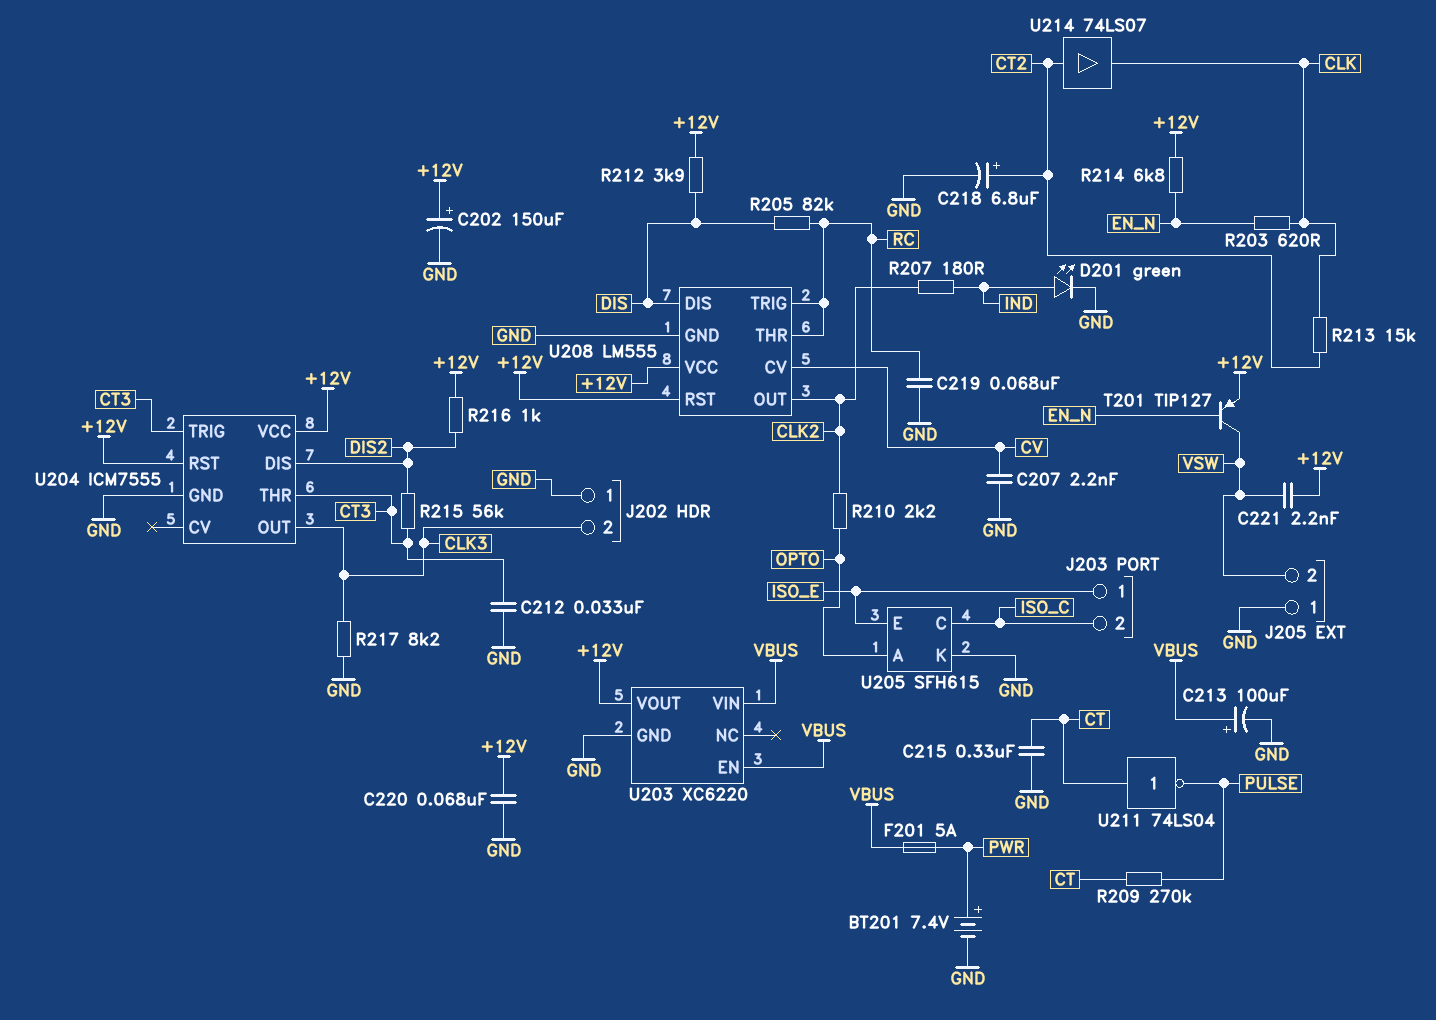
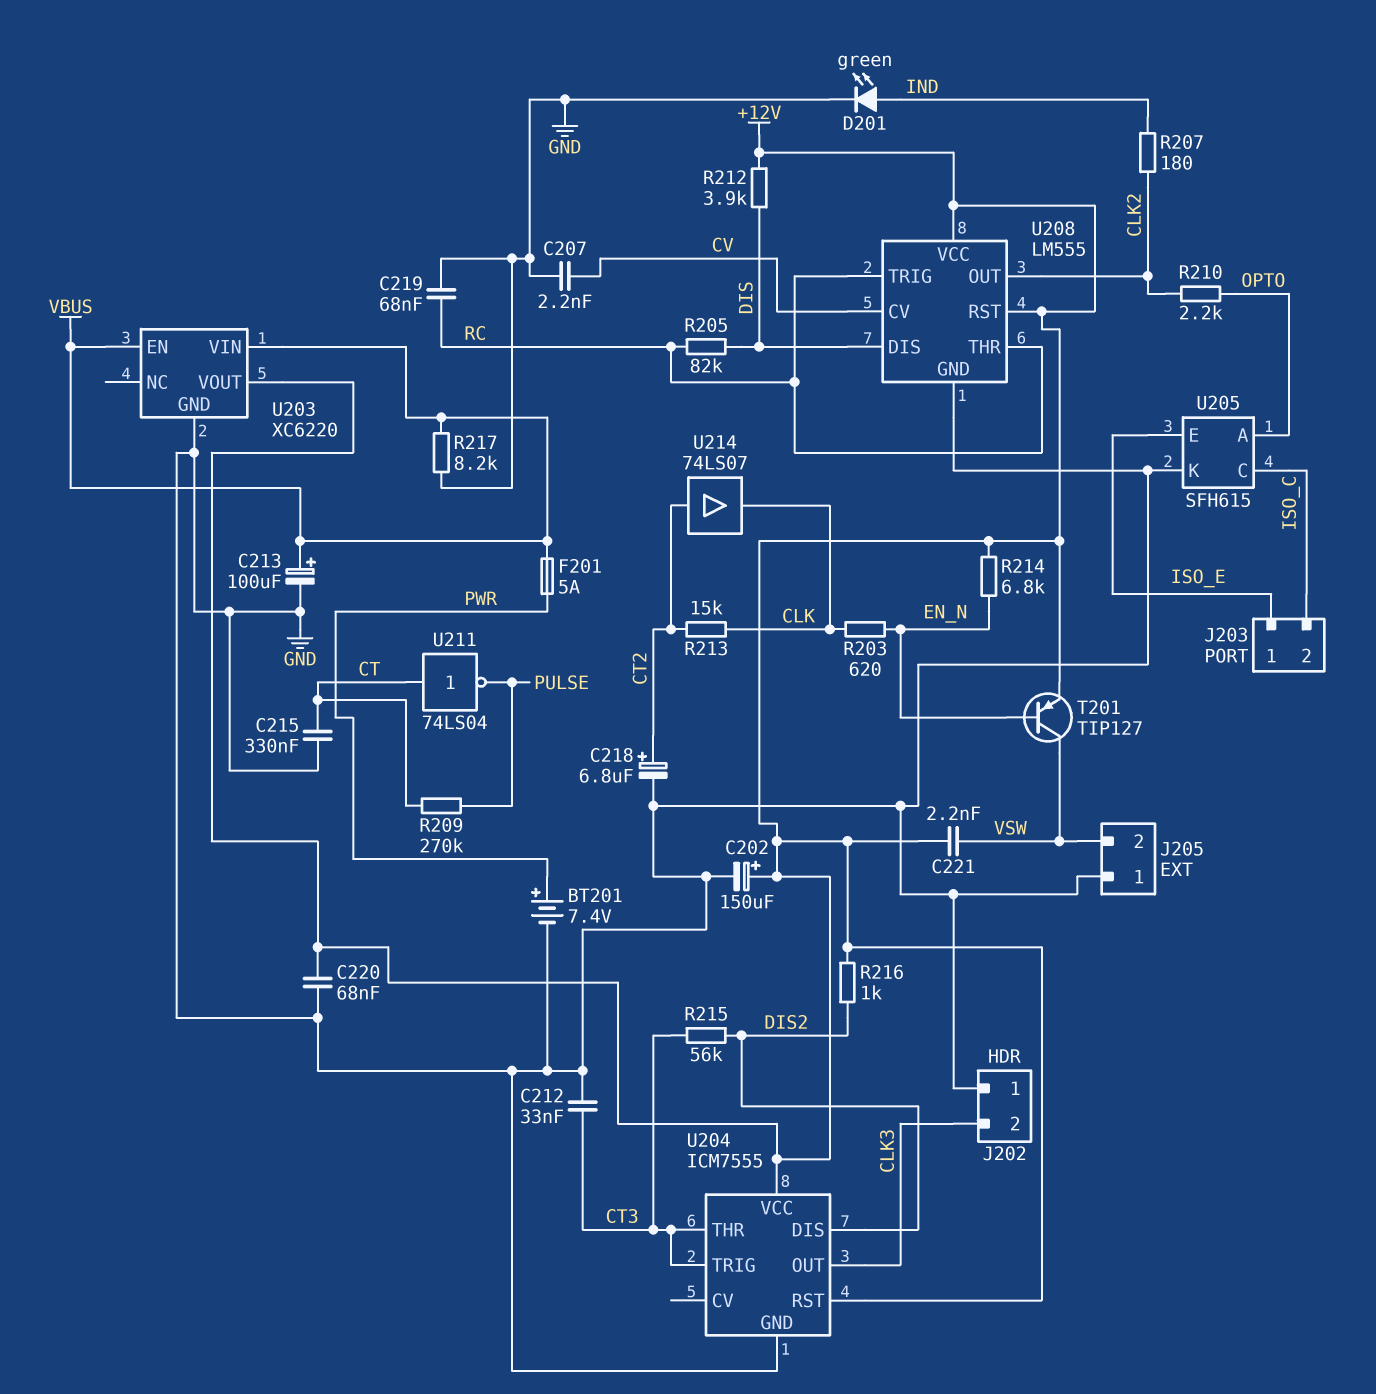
R217: 8.2k (CLK3, GND) -> 8.2k (GND, VBUS)

